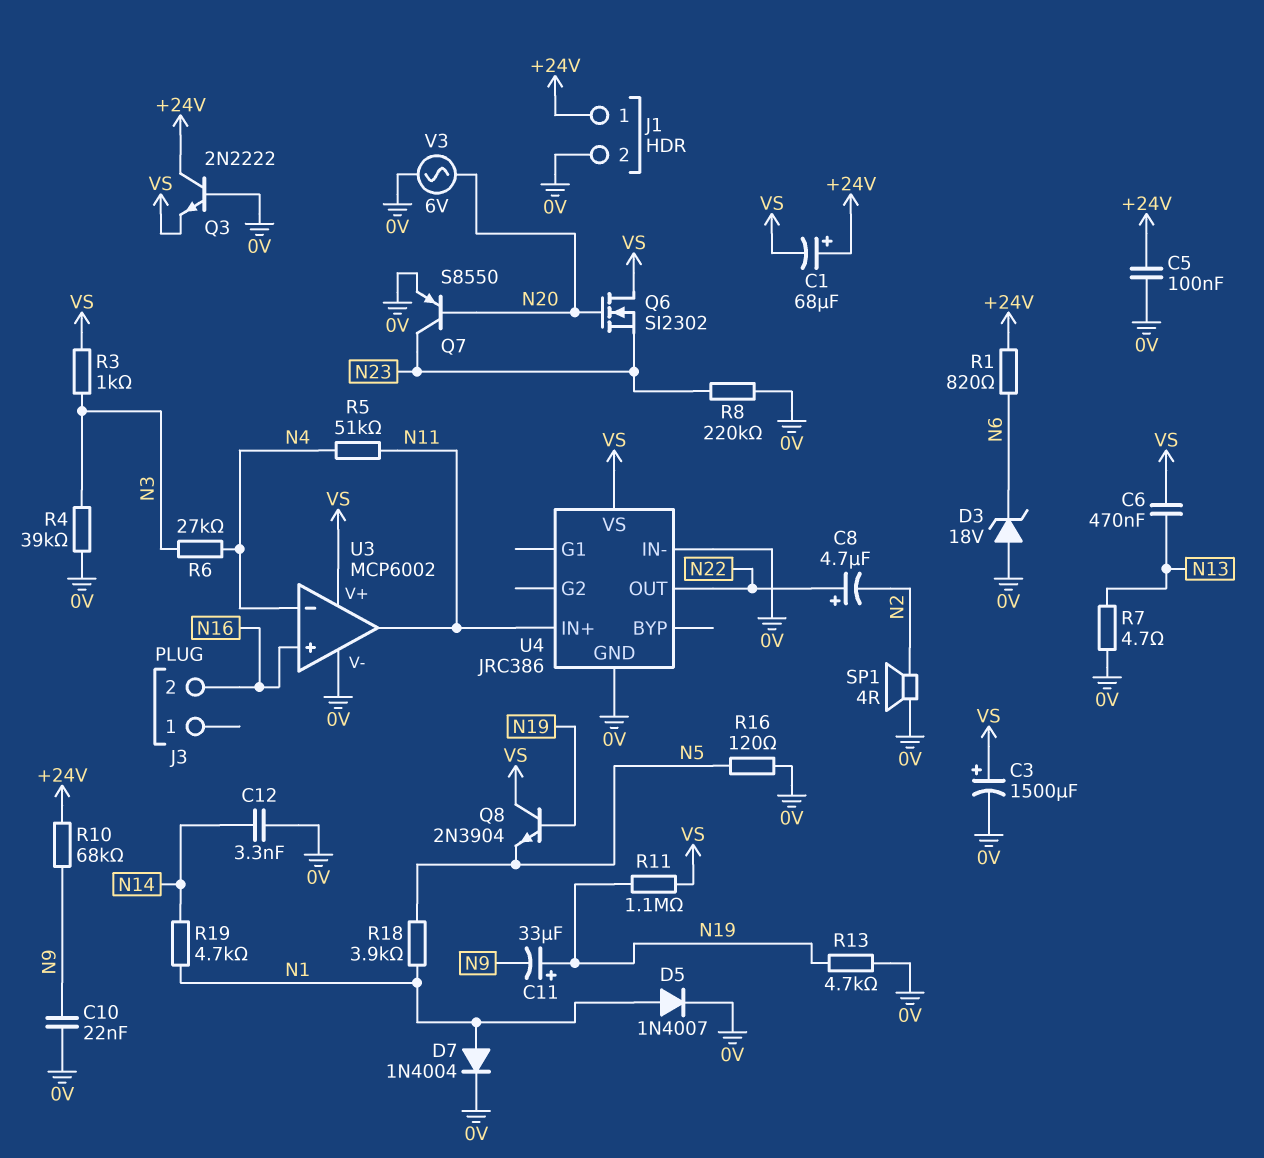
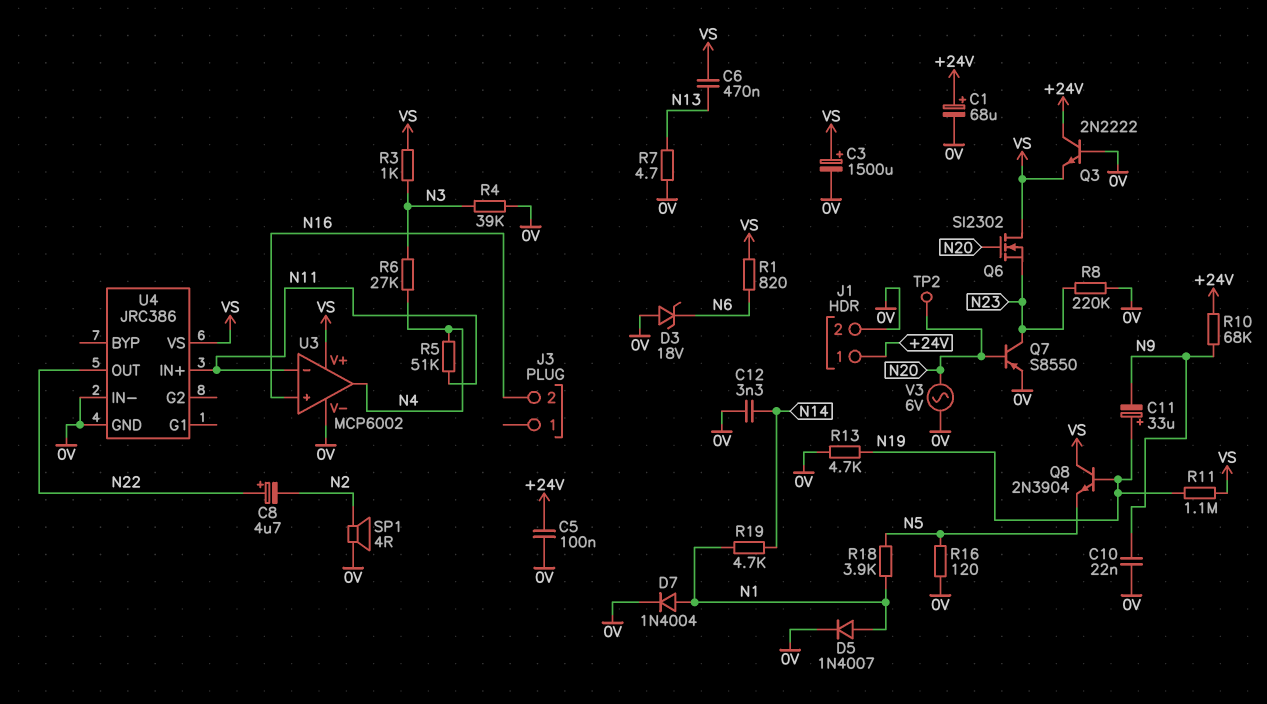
C1: 68uF (plus +24V, minus VS) -> 68uF (plus +24V, minus 0V)
R1: 820 (+24V, N6) -> 820 (N6, VS)
TP2: none -> test point (N20)
U3 pin in-: N4 -> N11
U3 pin out: N11 -> N4

